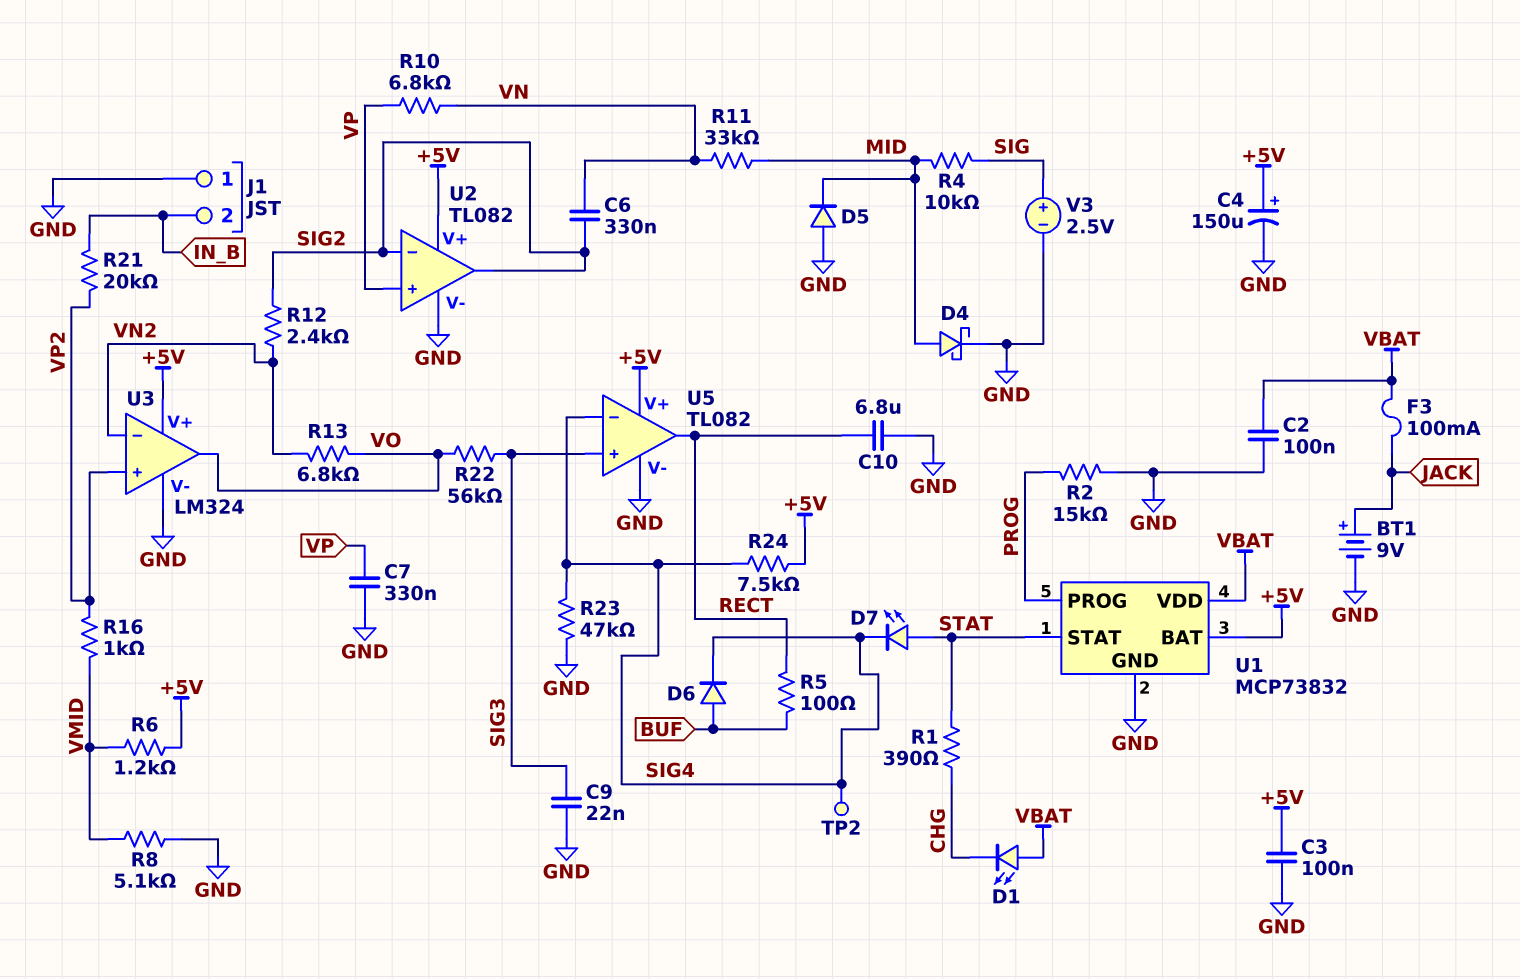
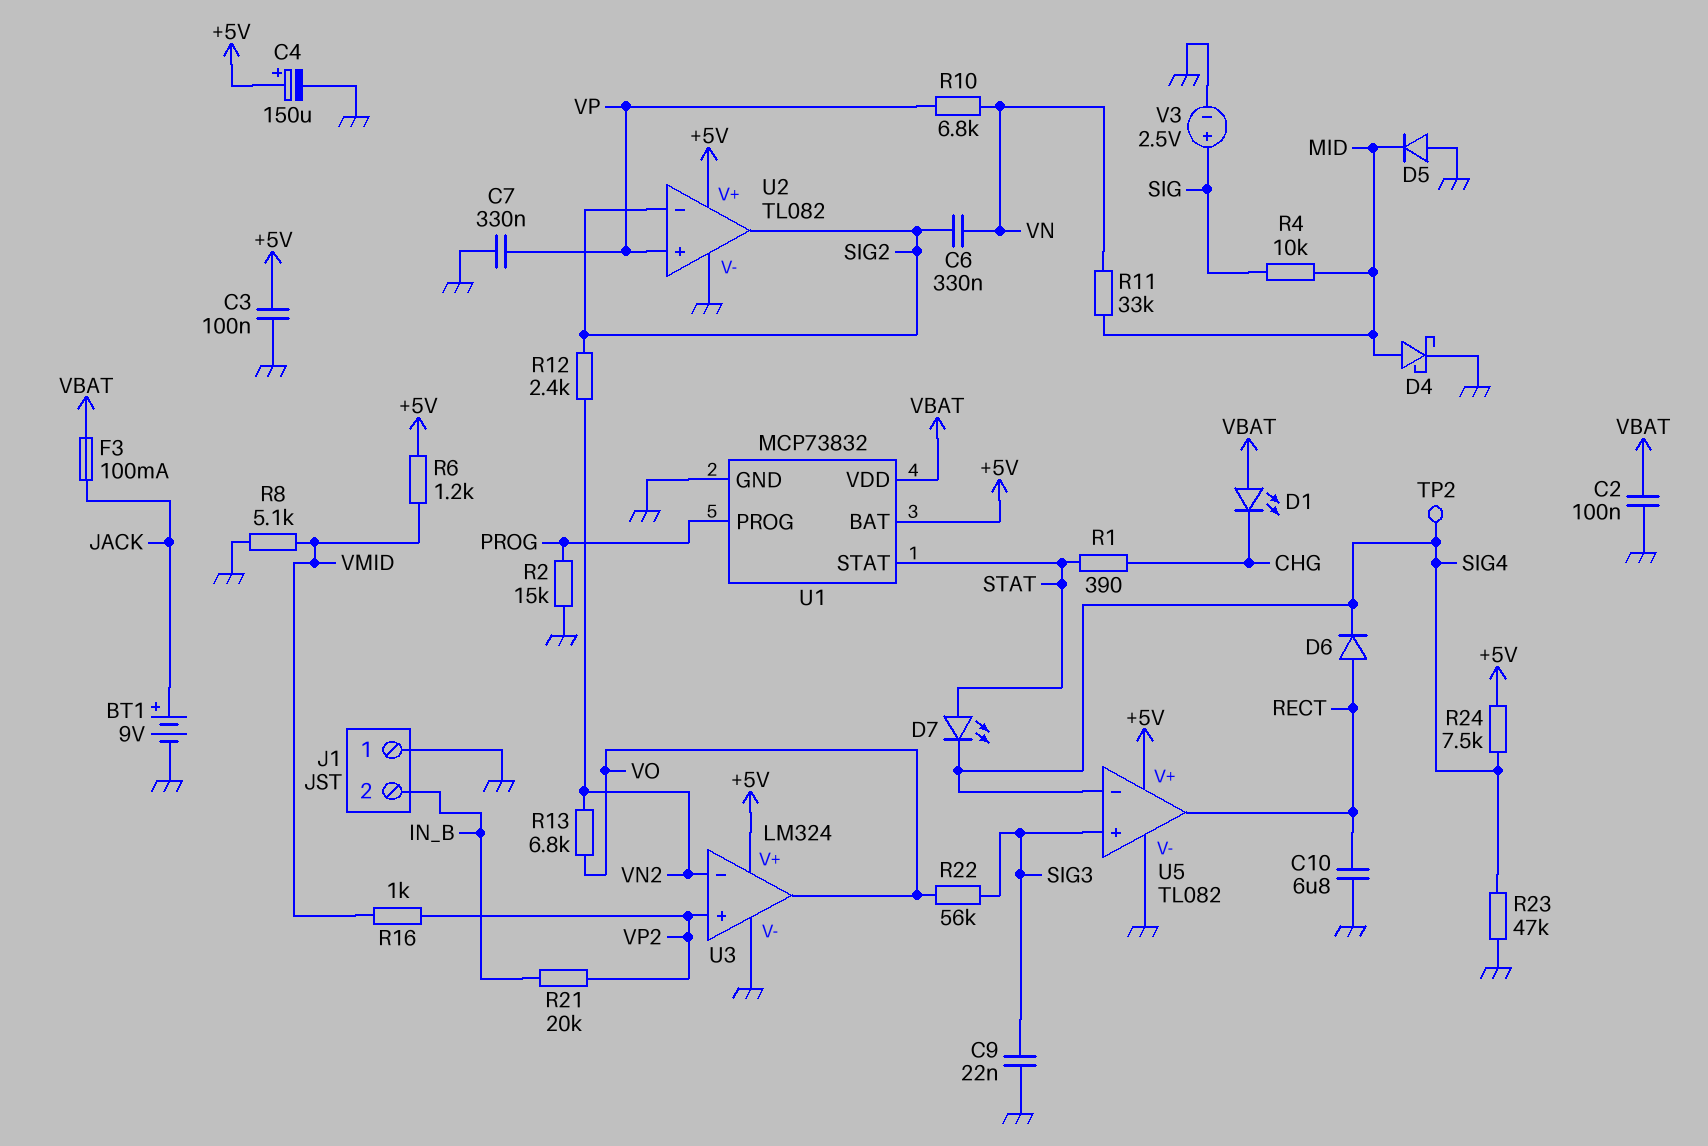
D6: diode (A BUF, K SIG4) -> diode (A RECT, K SIG4)
R5: 100 (BUF, RECT) -> none

